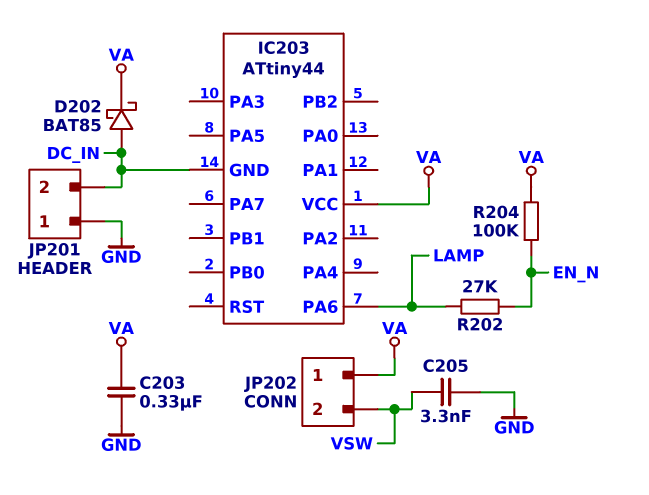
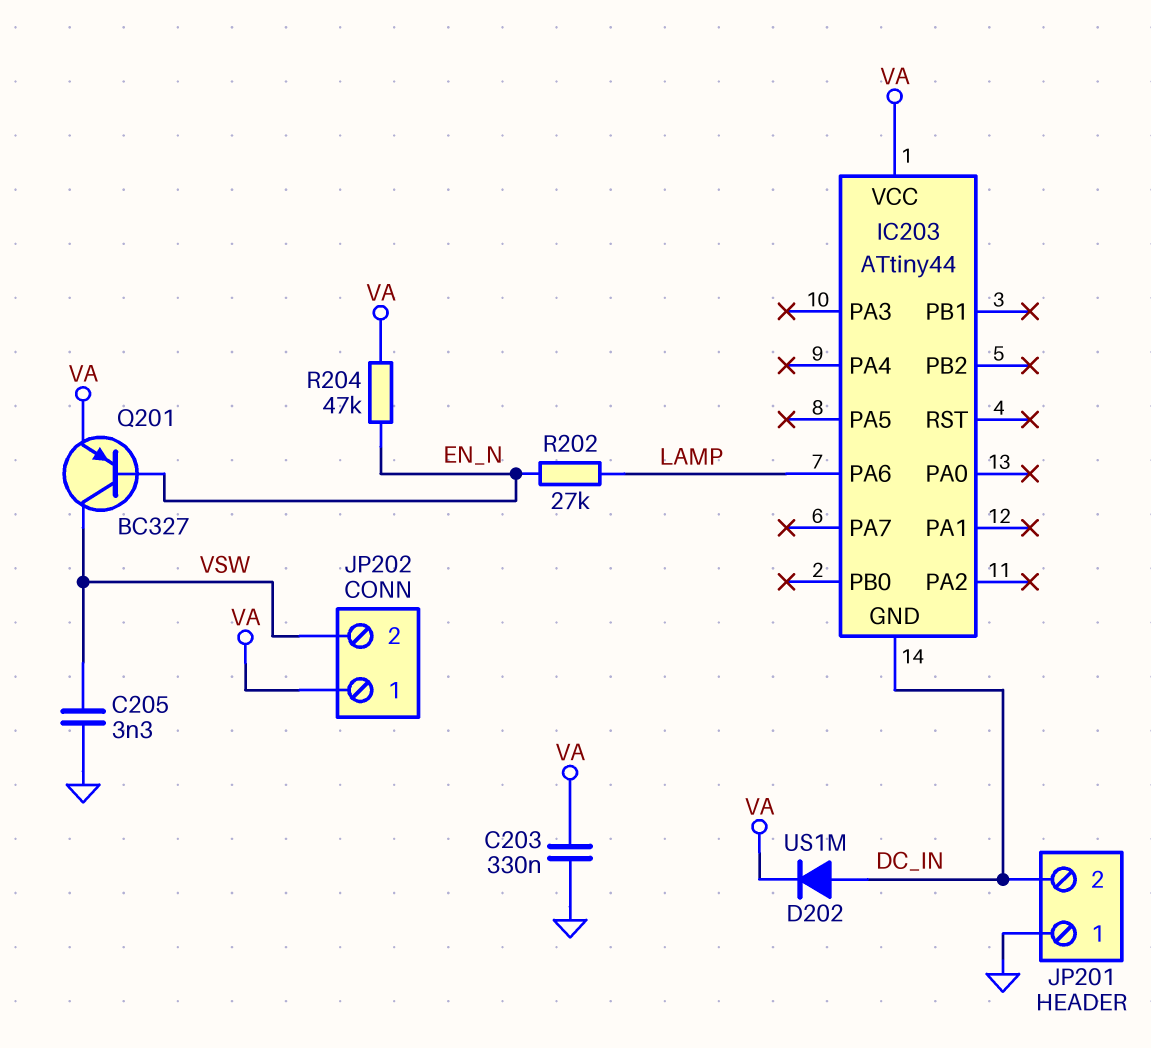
D202: schottky BAT85 (A DC_IN, K VA) -> diode US1M (A DC_IN, K VA)
Q201: none -> PNP BC327 (B EN_N, C VSW, E VA)
R204: 100k (EN_N, VA) -> 47k (EN_N, VA)

